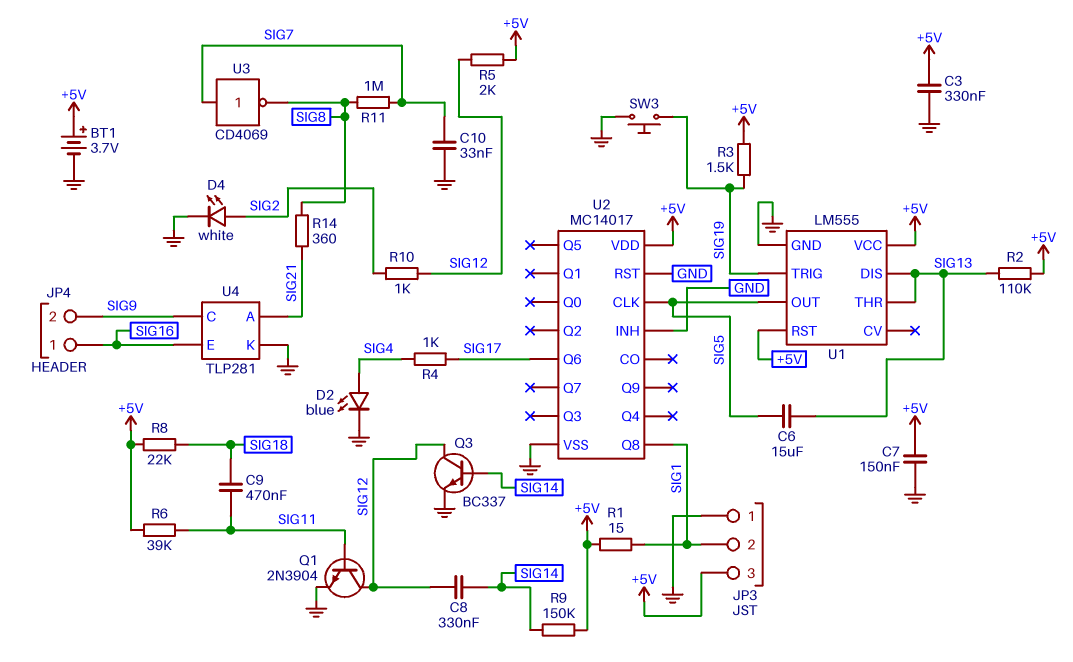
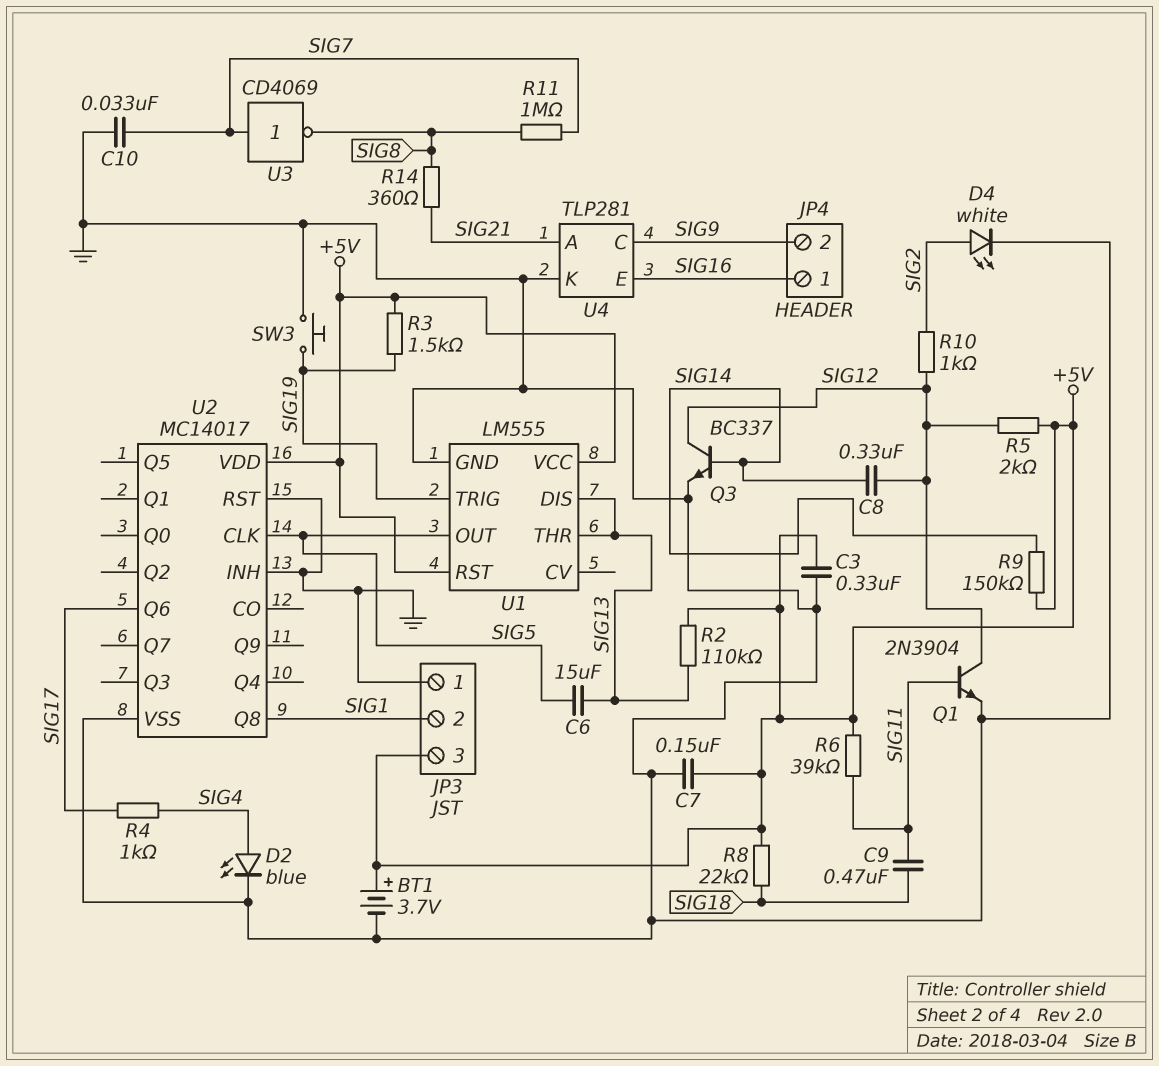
R1: 15 (+5V, SIG1) -> none

